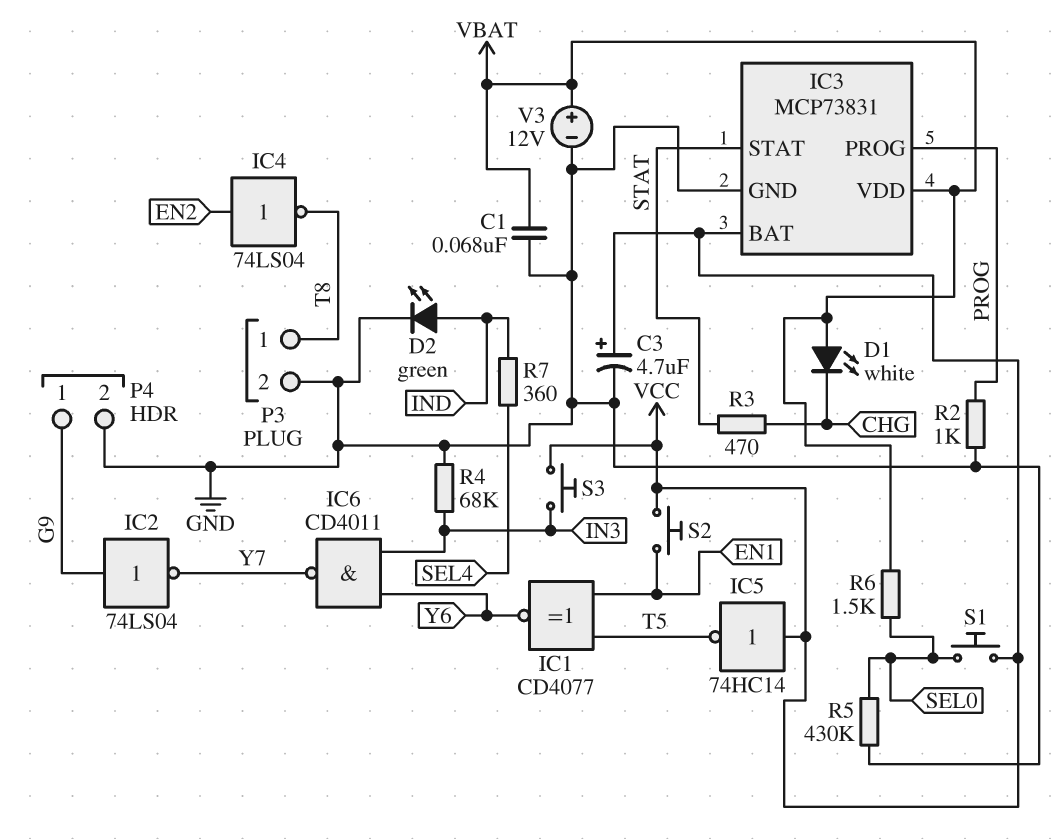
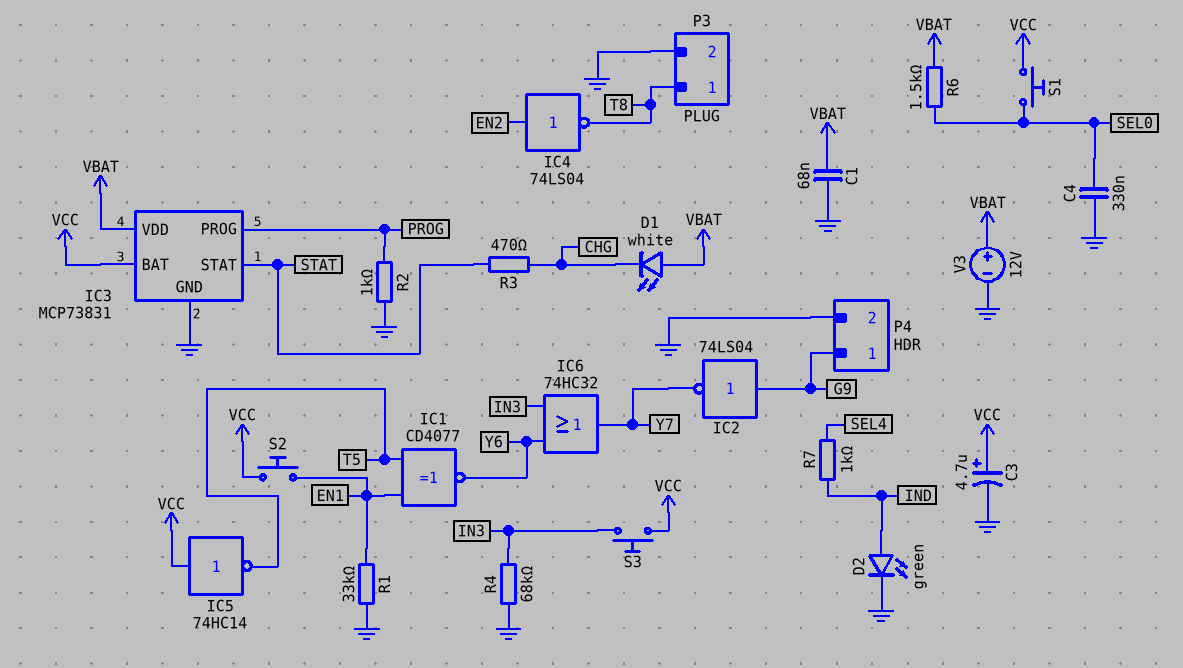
C4: none -> 330nF (GND, SEL0)
IC6: NAND CD4011 (in IN3, in Y6, out Y7) -> OR 74HC32 (in IN3, in Y6, out Y7)
R1: none -> 33k (EN1, GND)
R5: 430k (GND, SEL0) -> none
R7: 360 (IND, SEL4) -> 1k (IND, SEL4)

